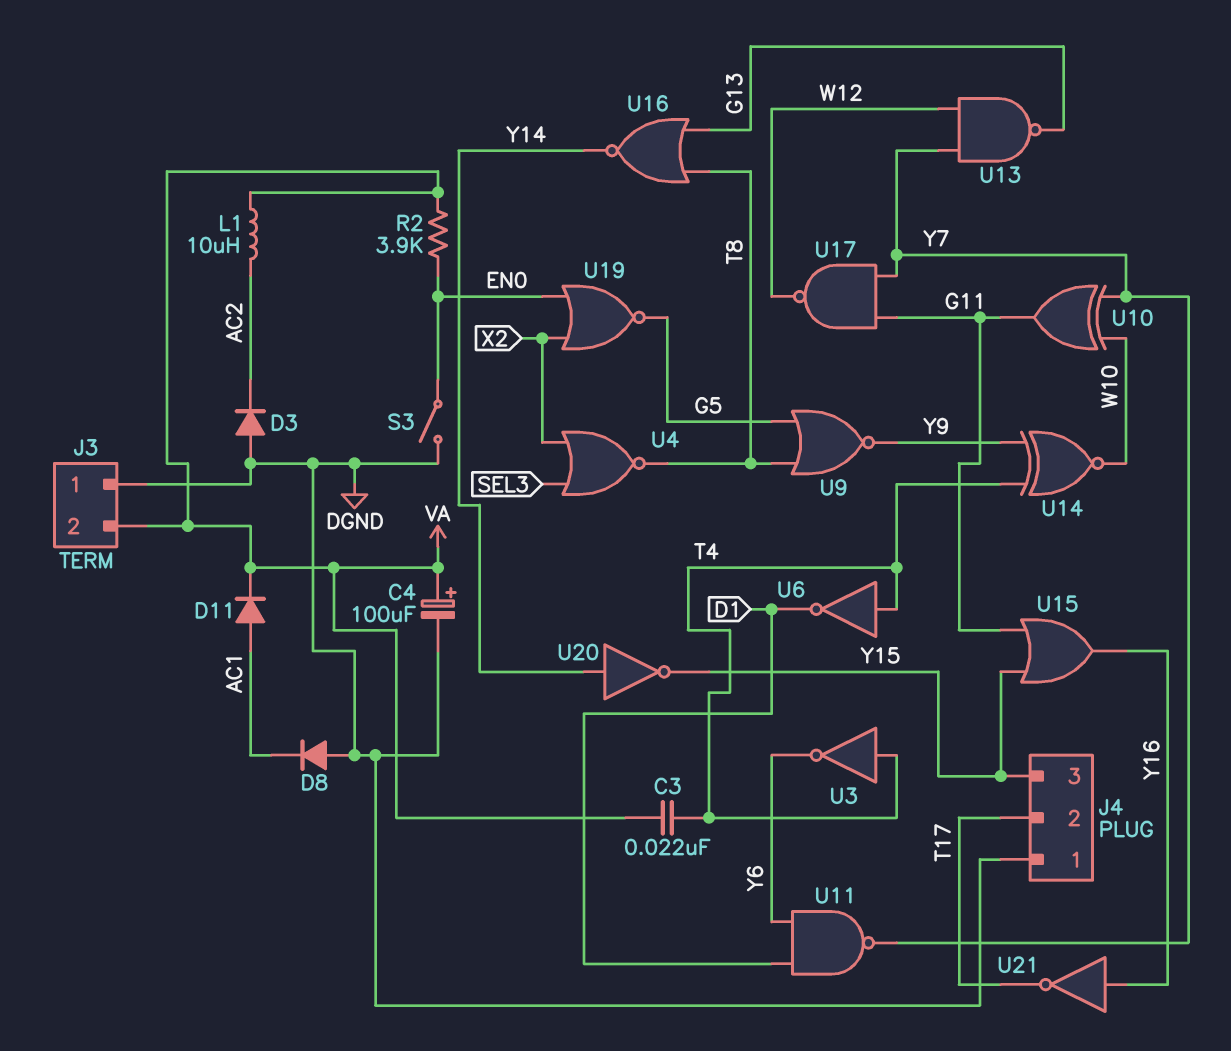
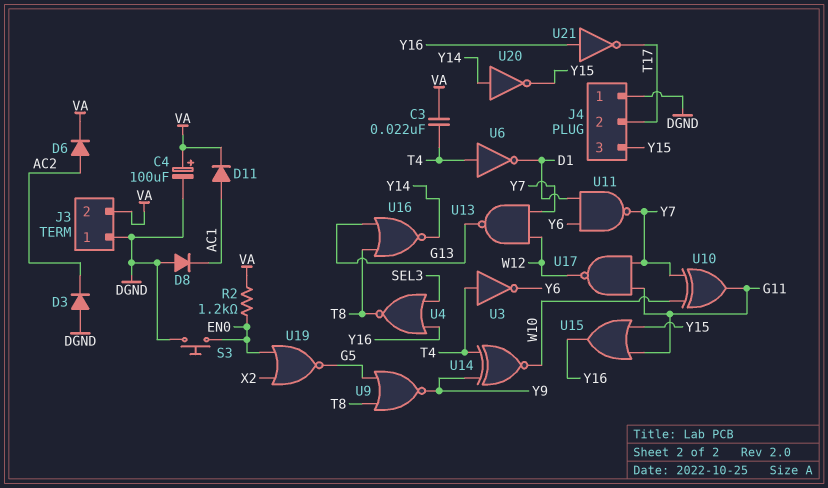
D6: none -> diode (A AC2, K VA)
L1: 10uH (AC2, VA) -> none
R2: 3.9k (EN0, VA) -> 1.2k (EN0, VA)
S3: switch (DGND, EN0) -> button (DGND, EN0)
U4: NOR (in SEL3, in X2, out T8) -> NOR (in SEL3, in Y16, out T8)

